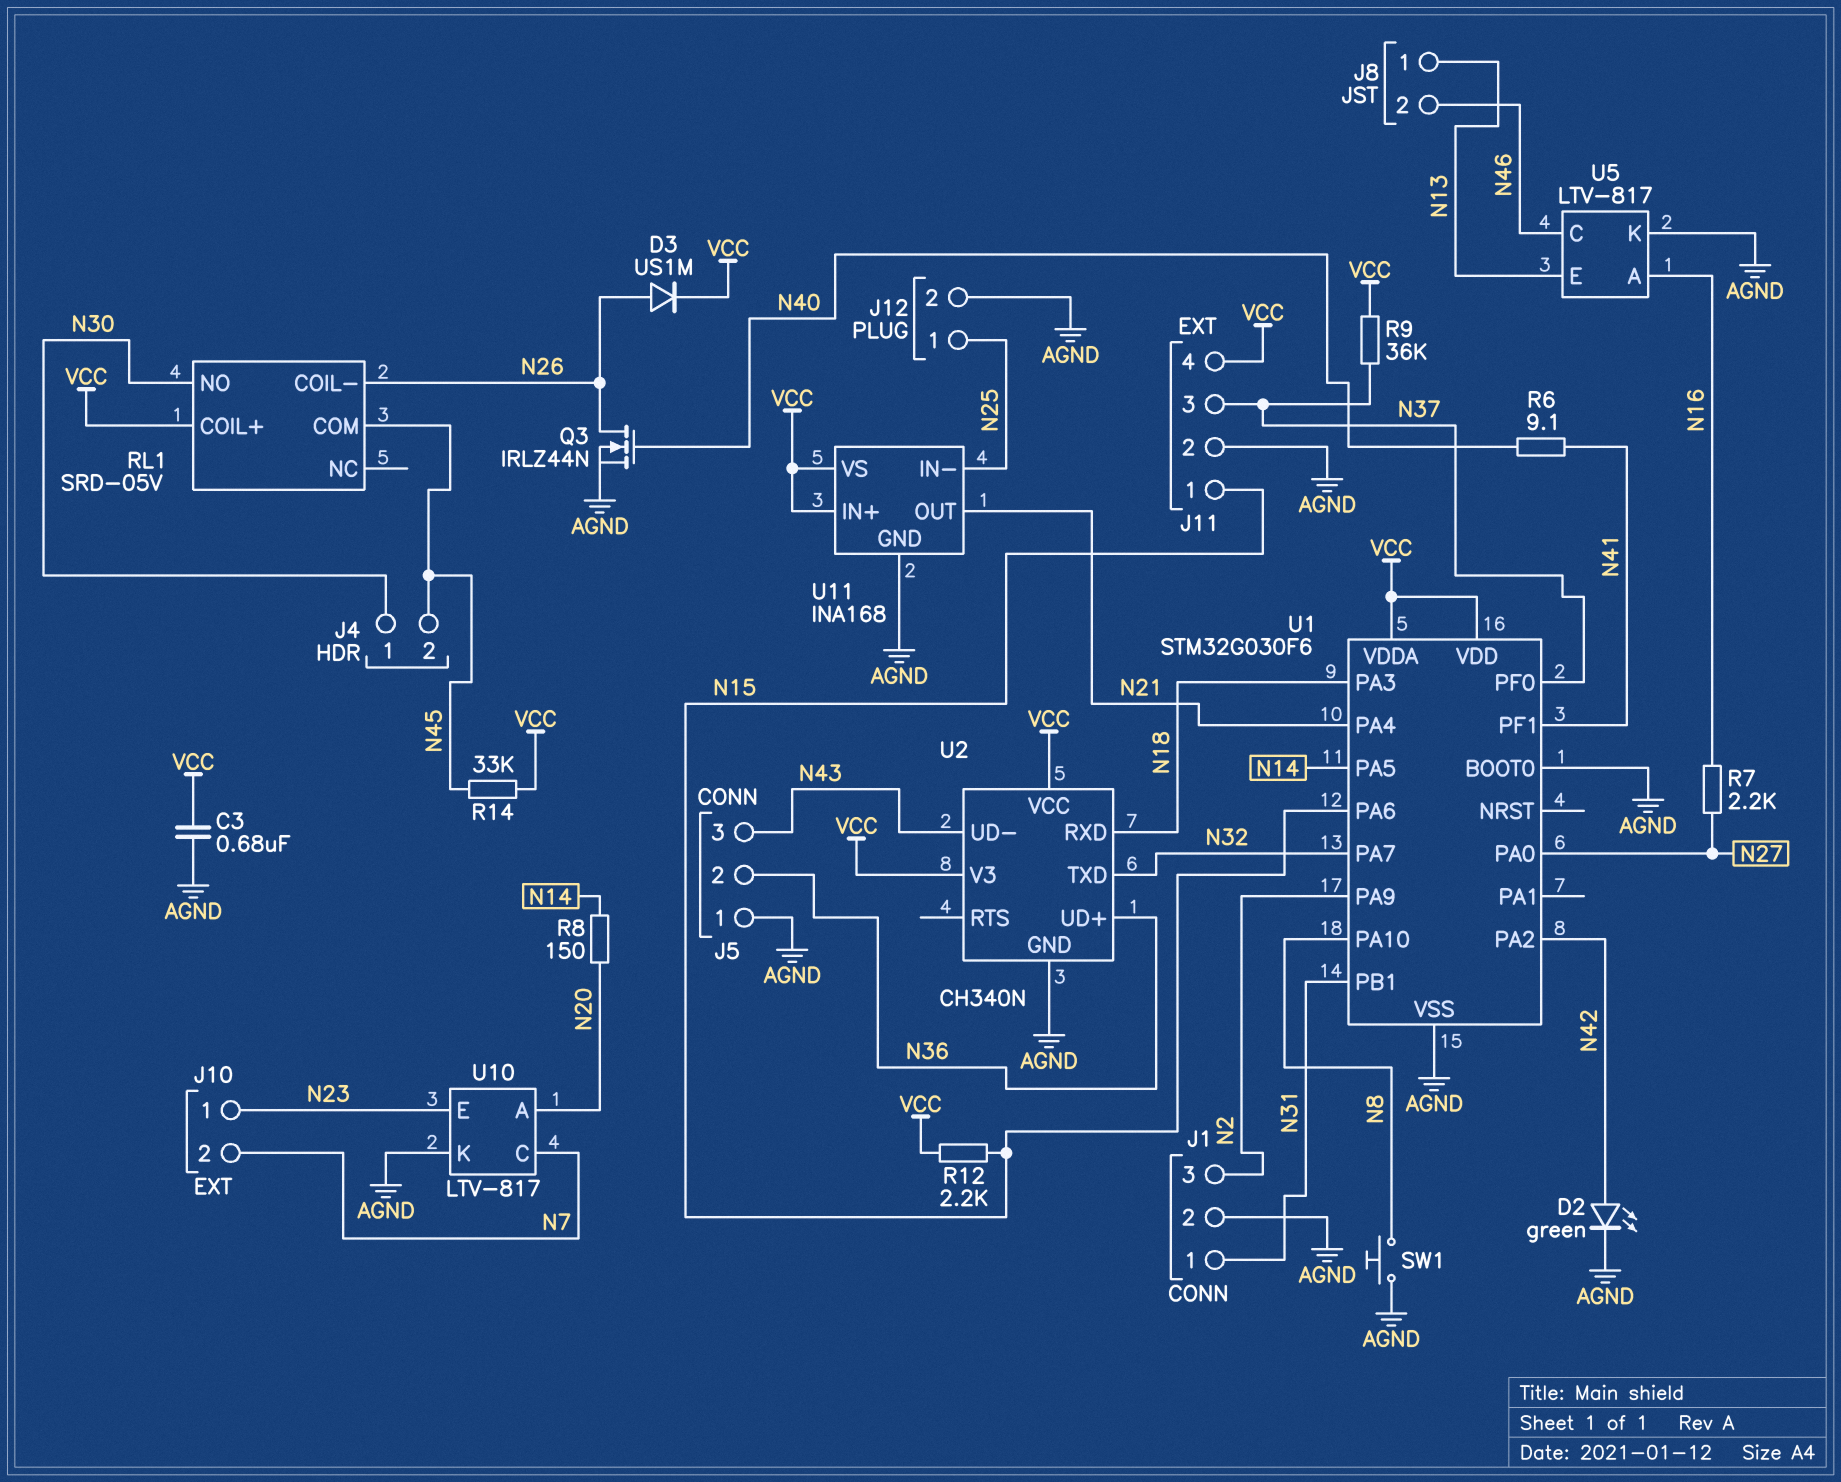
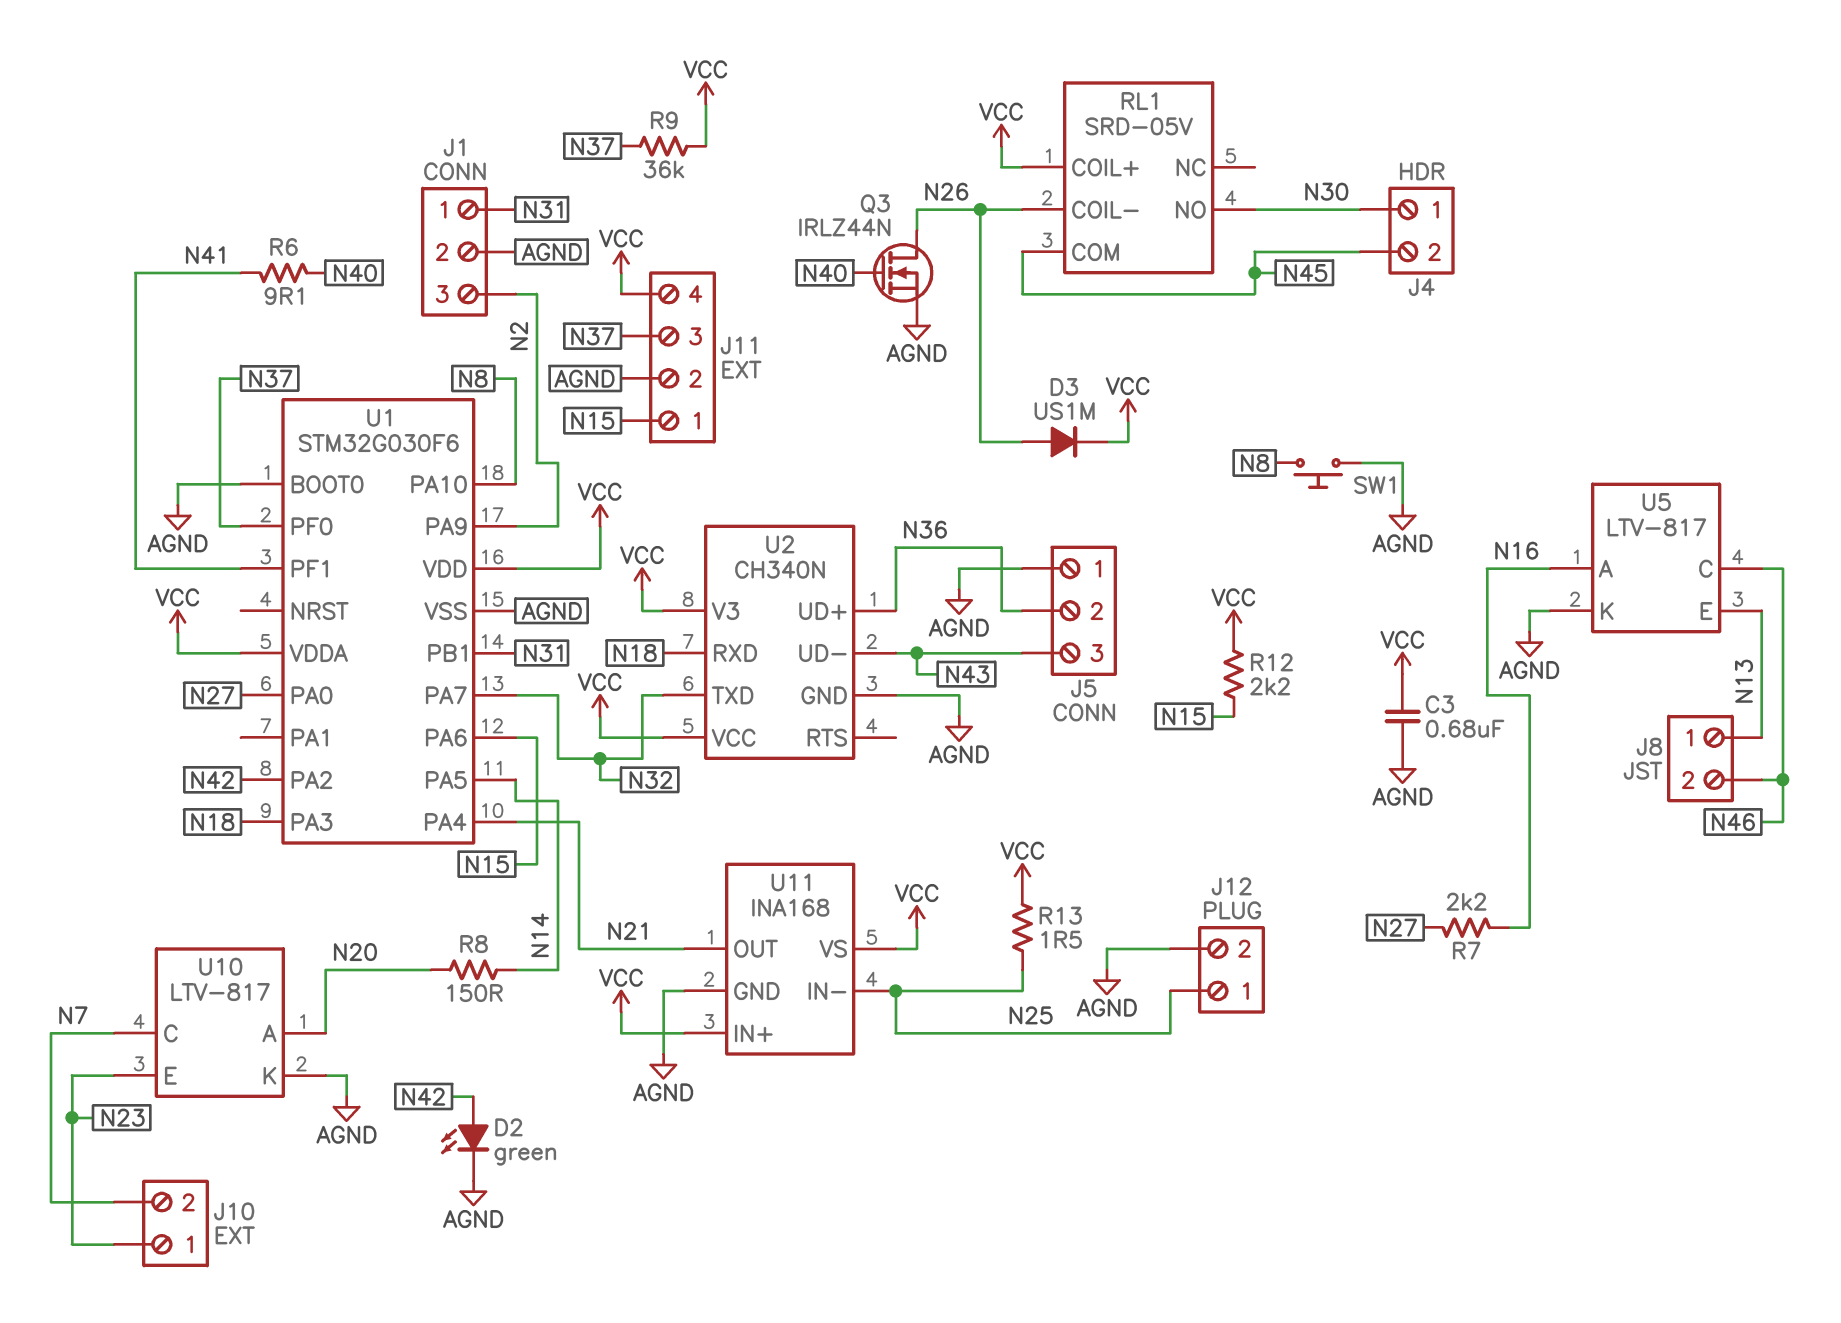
R13: none -> 1.5 (N25, VCC)
R14: 33k (N45, VCC) -> none

